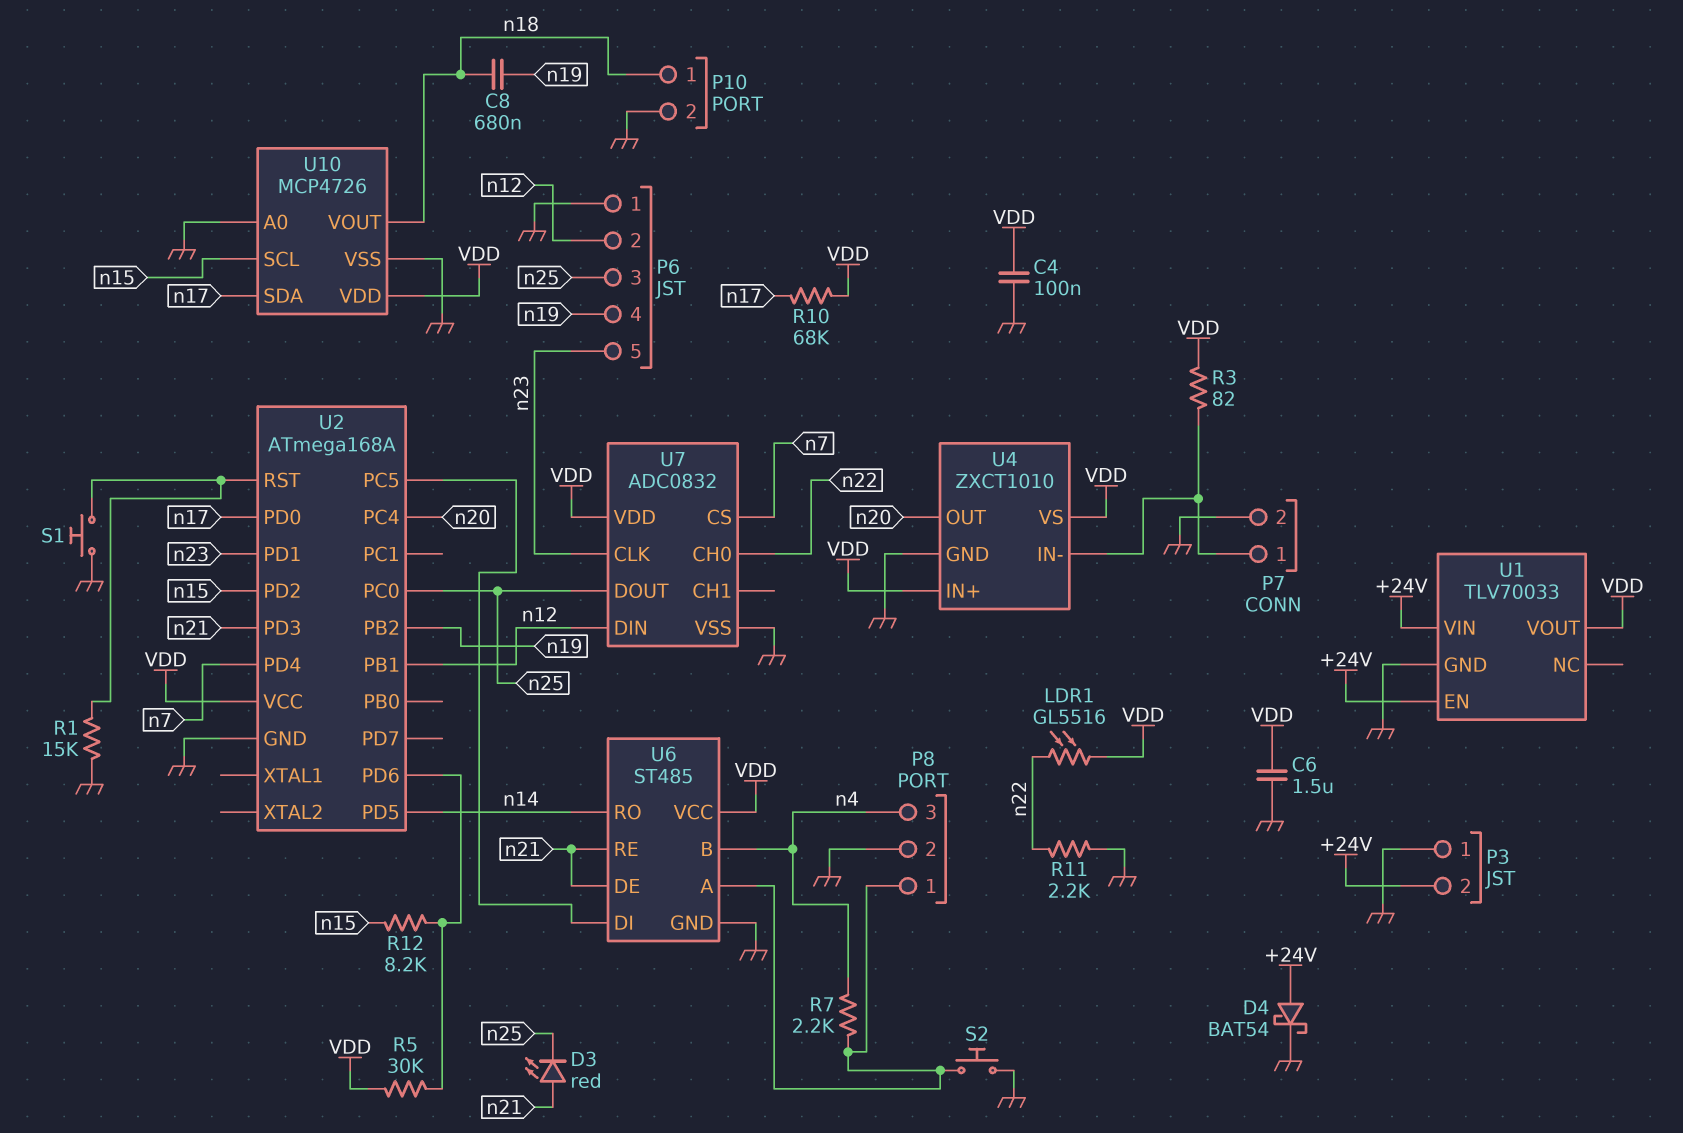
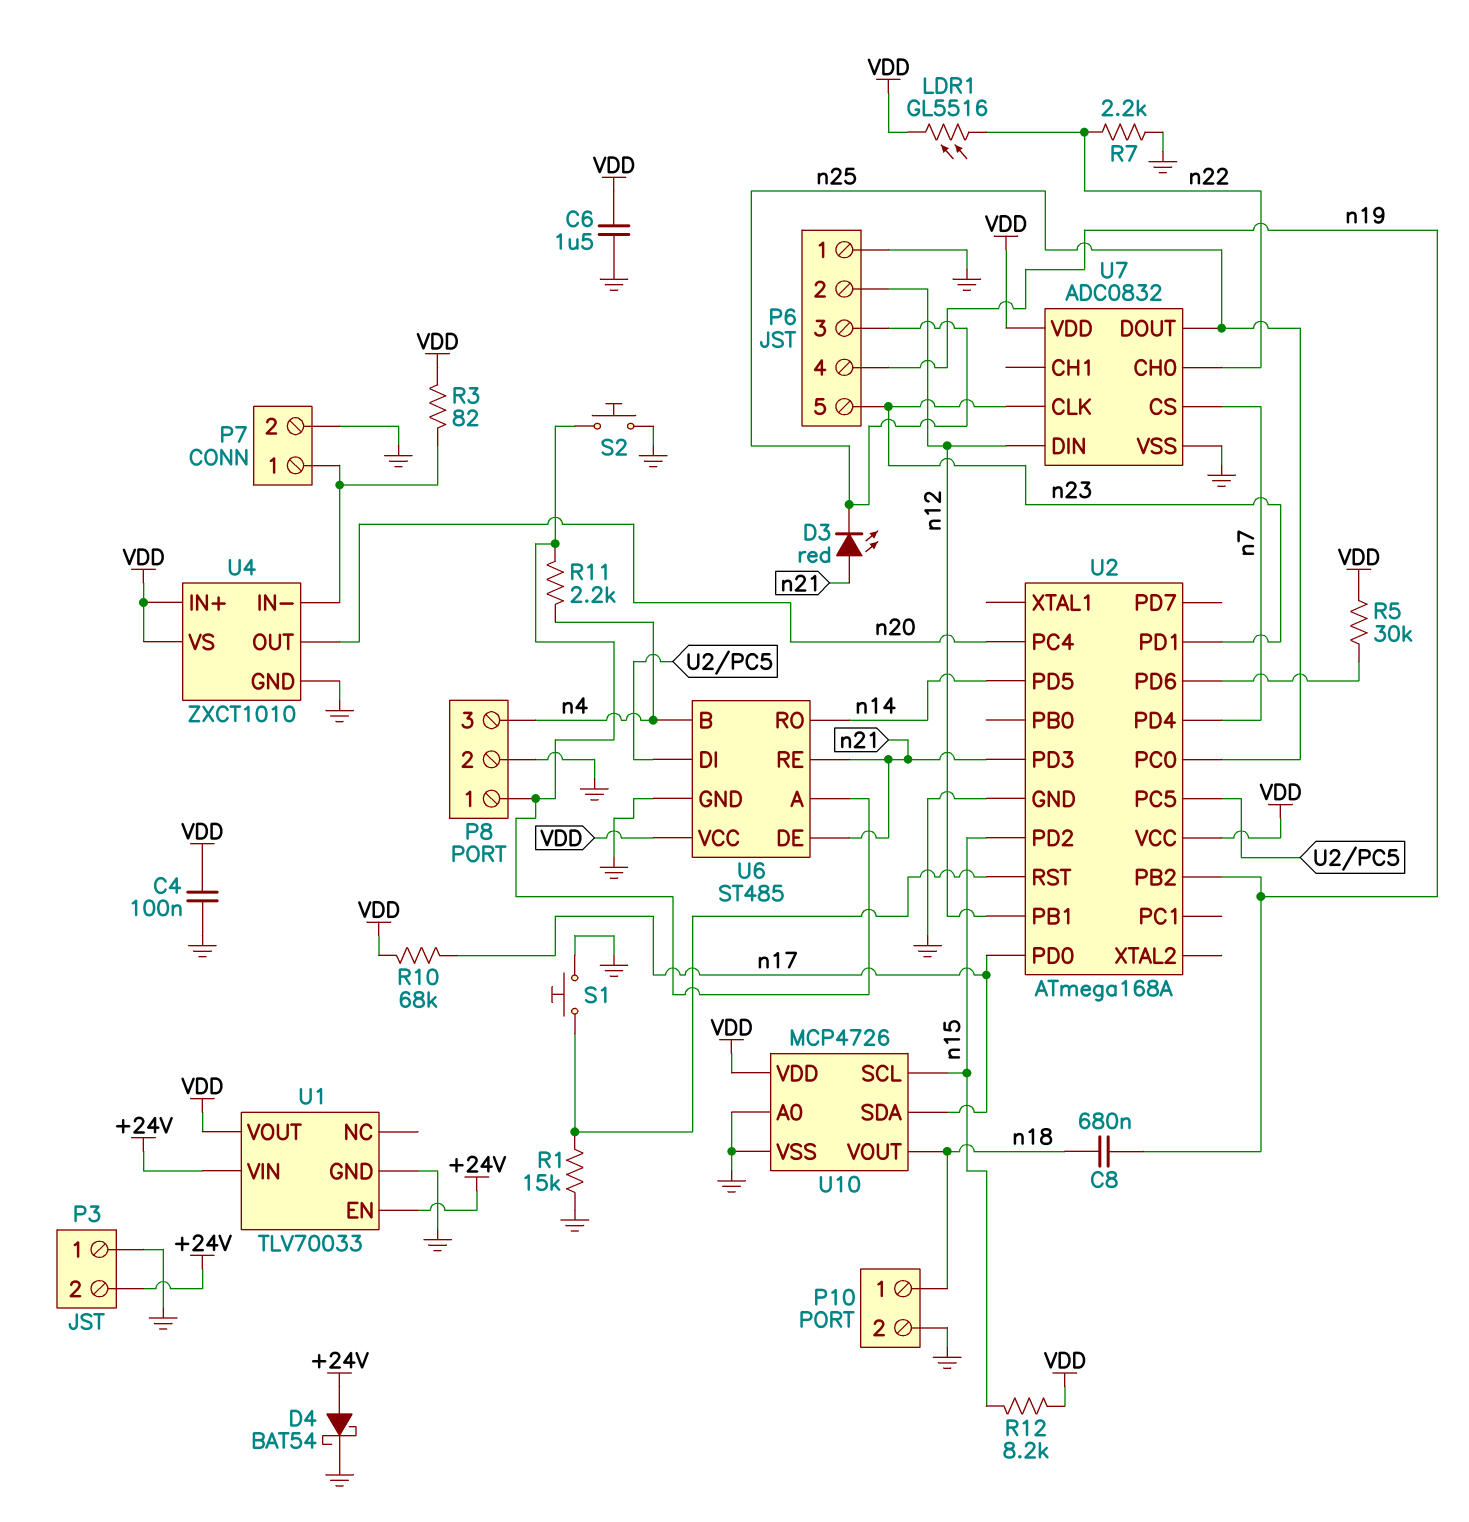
R7: 2.2k (P8/1, n4) -> 2.2k (GND, n22)
R11: 2.2k (GND, n22) -> 2.2k (P8/1, n4)
R12: 8.2k (U2/PD6, n15) -> 8.2k (VDD, n15)

